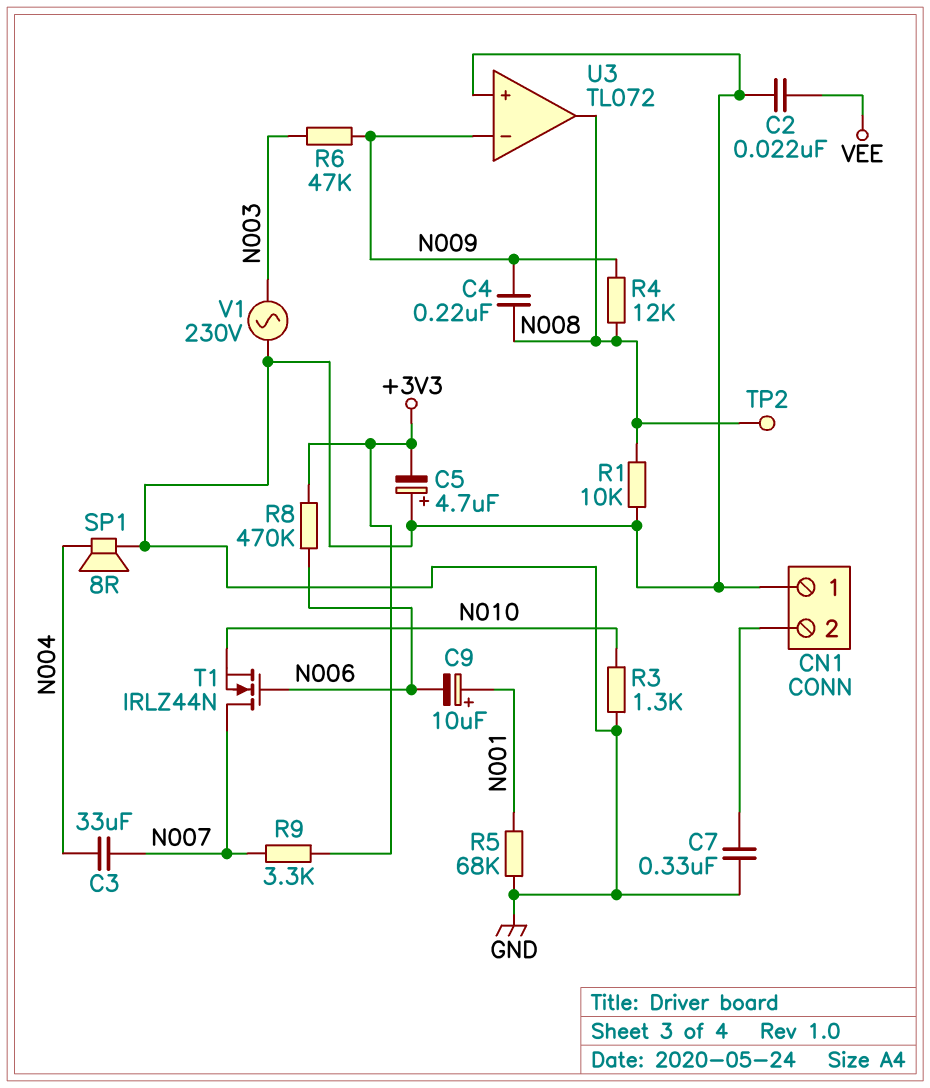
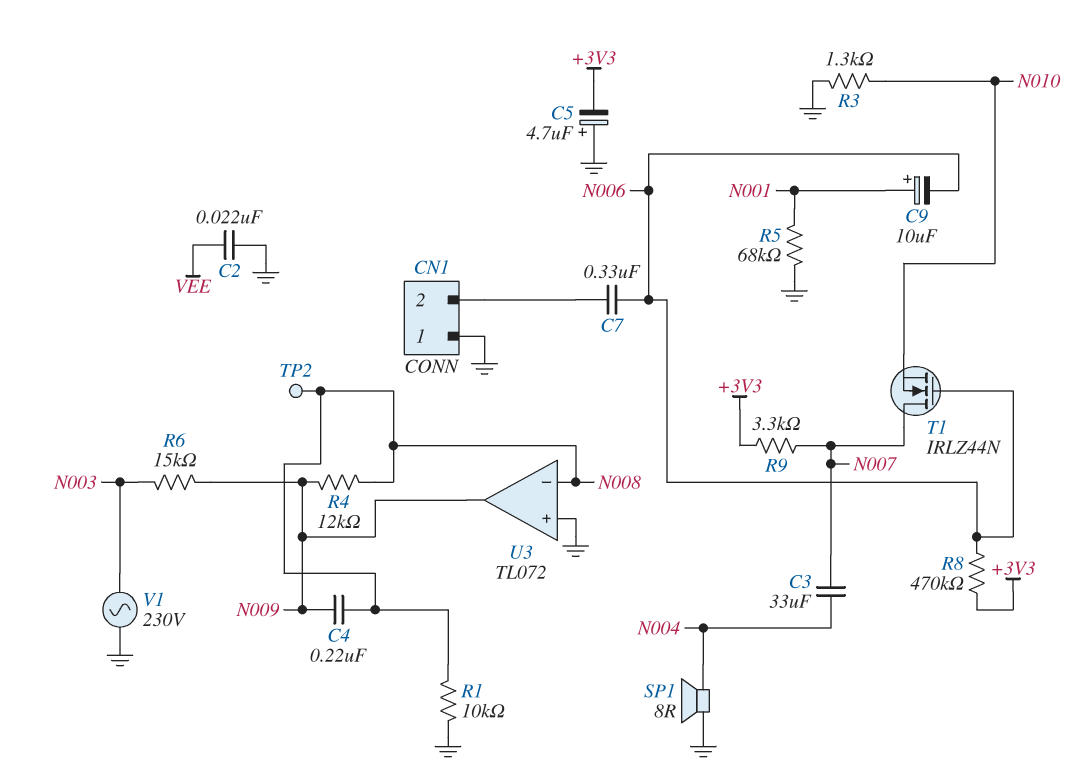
C7: 330nF (CN1/2, GND) -> 330nF (CN1/2, N006)
R6: 47k (N003, N009) -> 15k (N003, N009)
U3 pin in-: N009 -> N008
U3 pin out: N008 -> N009

